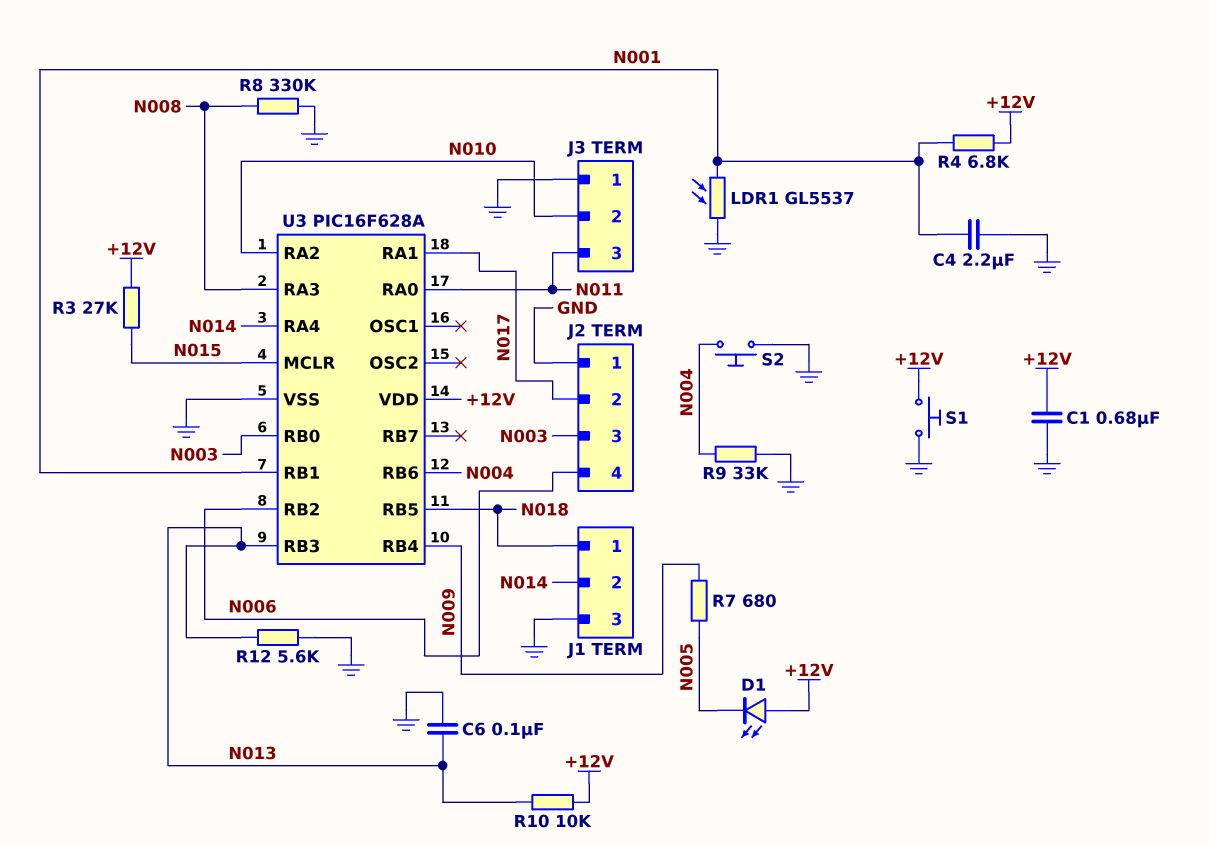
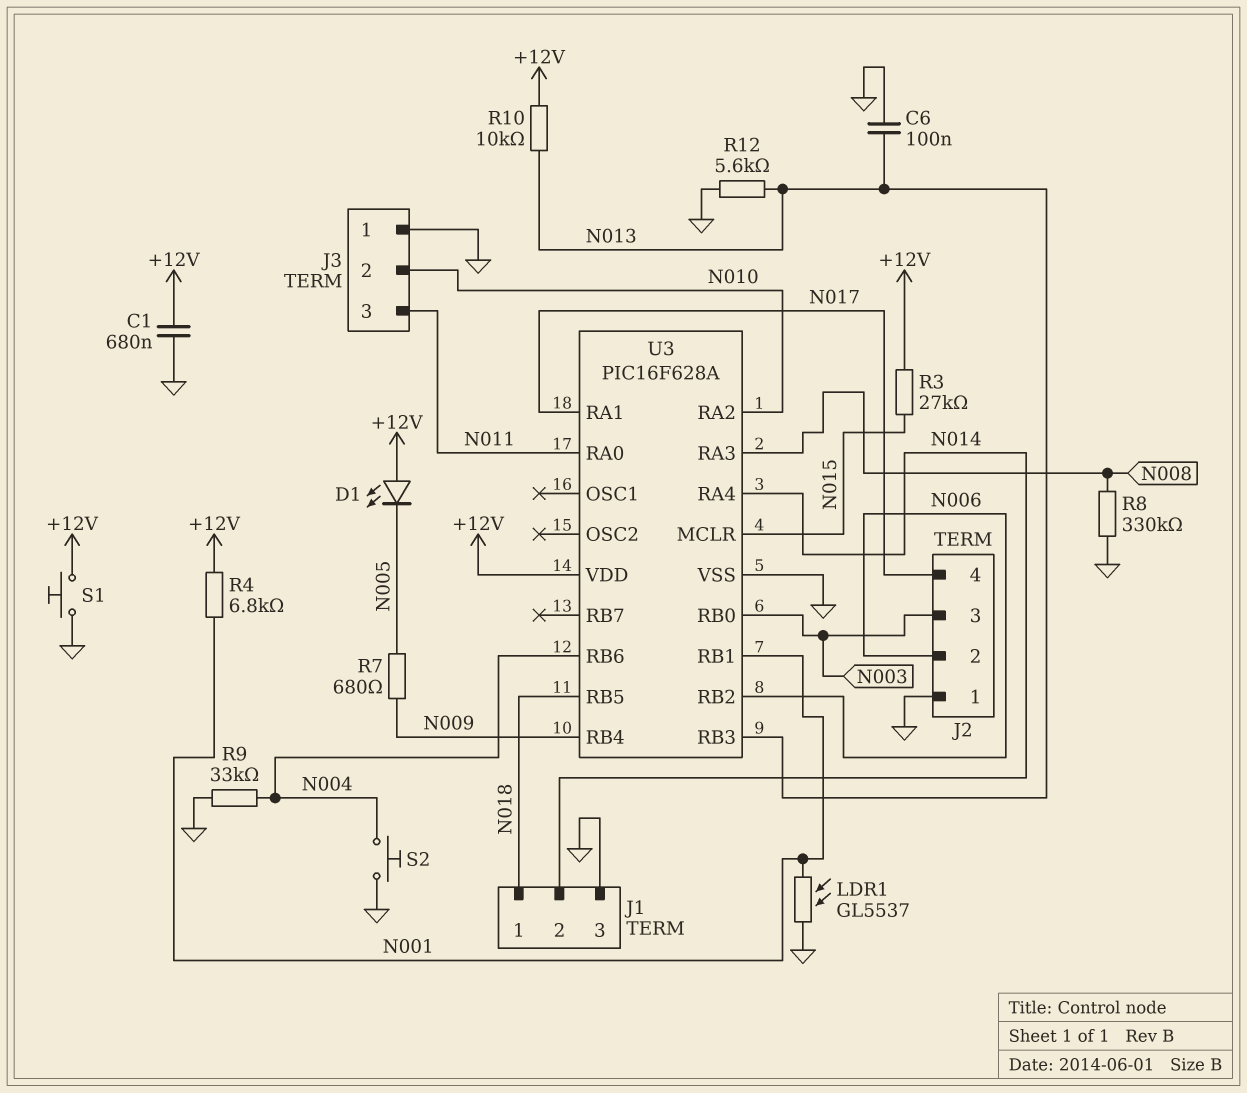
C4: 2.2uF (GND, N001) -> none
J2 pin 2: N017 -> N006
J2 pin 4: N006 -> N017

